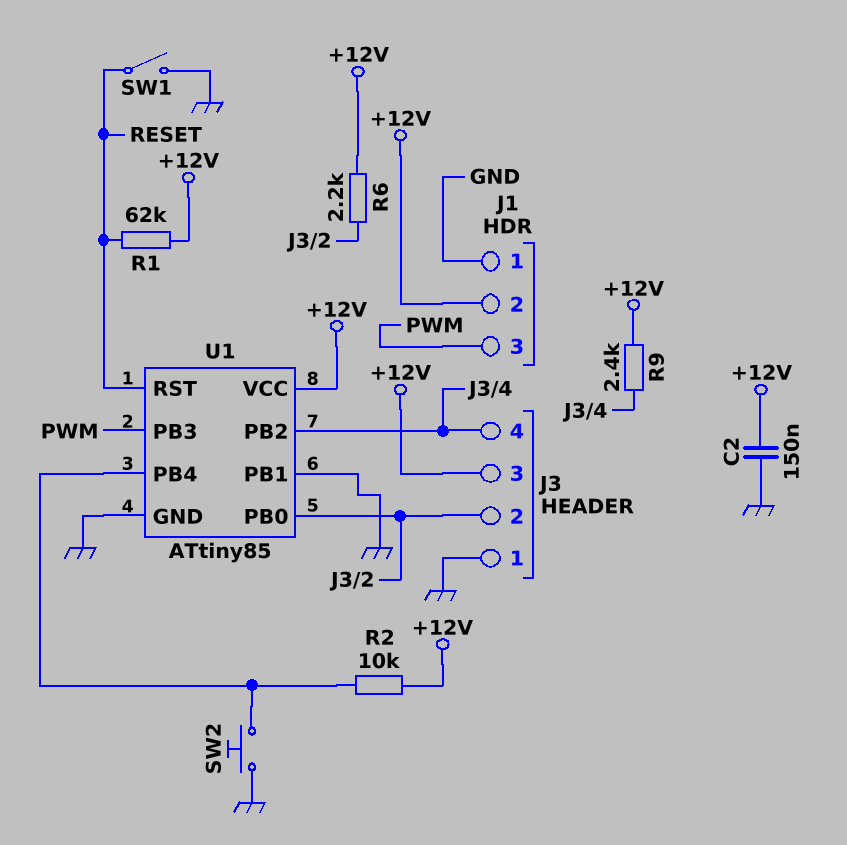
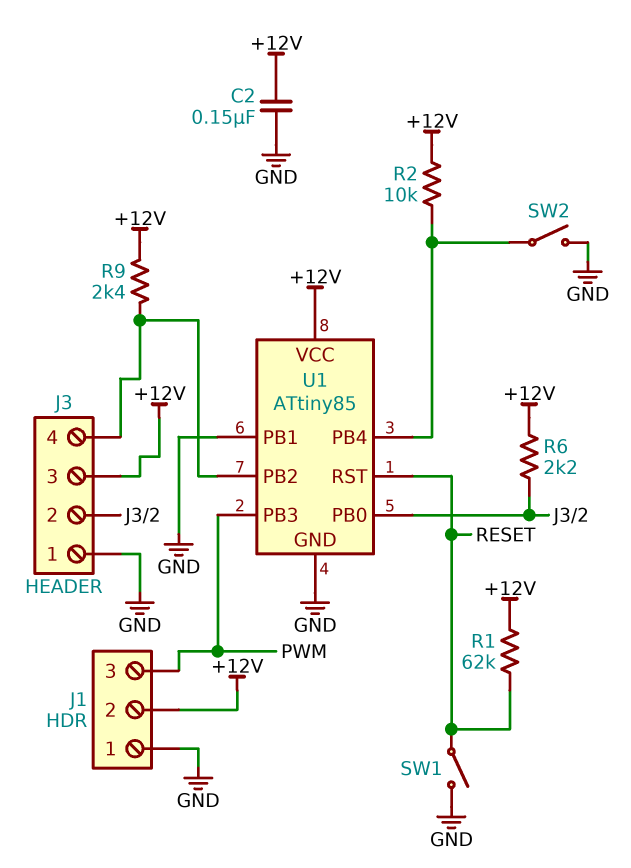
SW2: button (GND, U1/PB4) -> switch (GND, U1/PB4)

